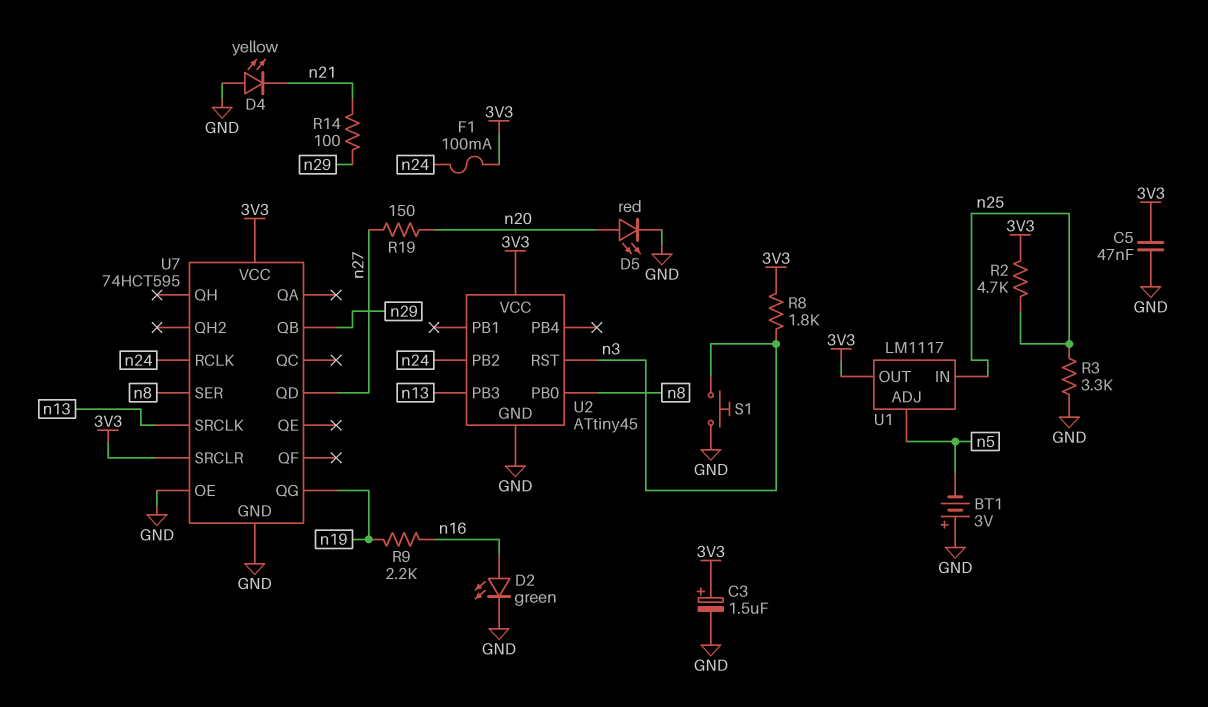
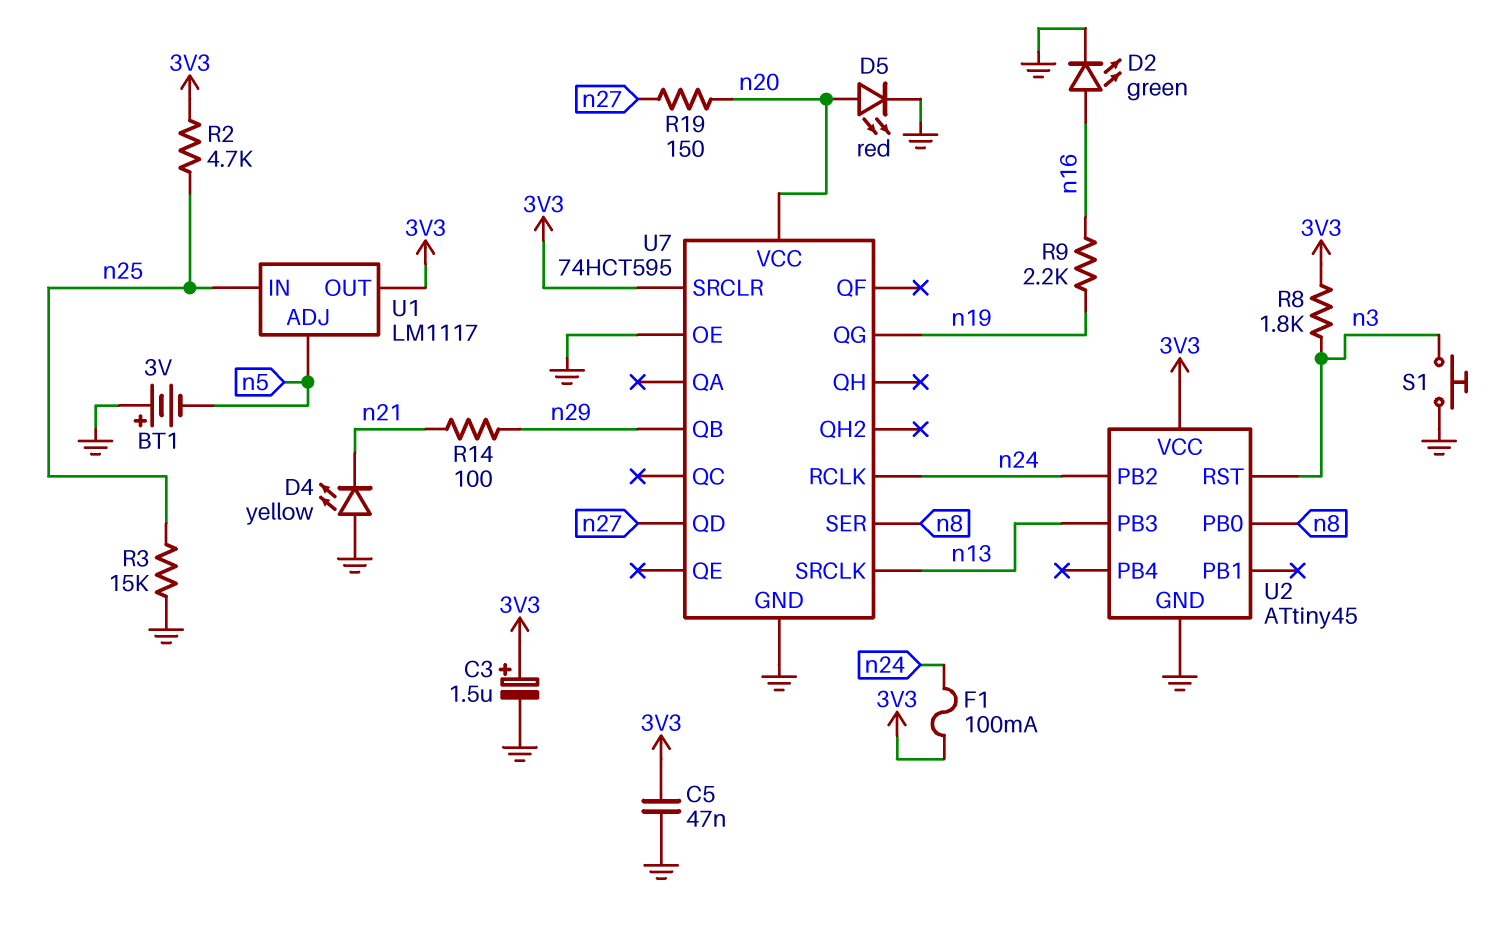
R3: 3.3k (GND, n25) -> 15k (GND, n25)
U7 pin VCC: 3V3 -> n20

